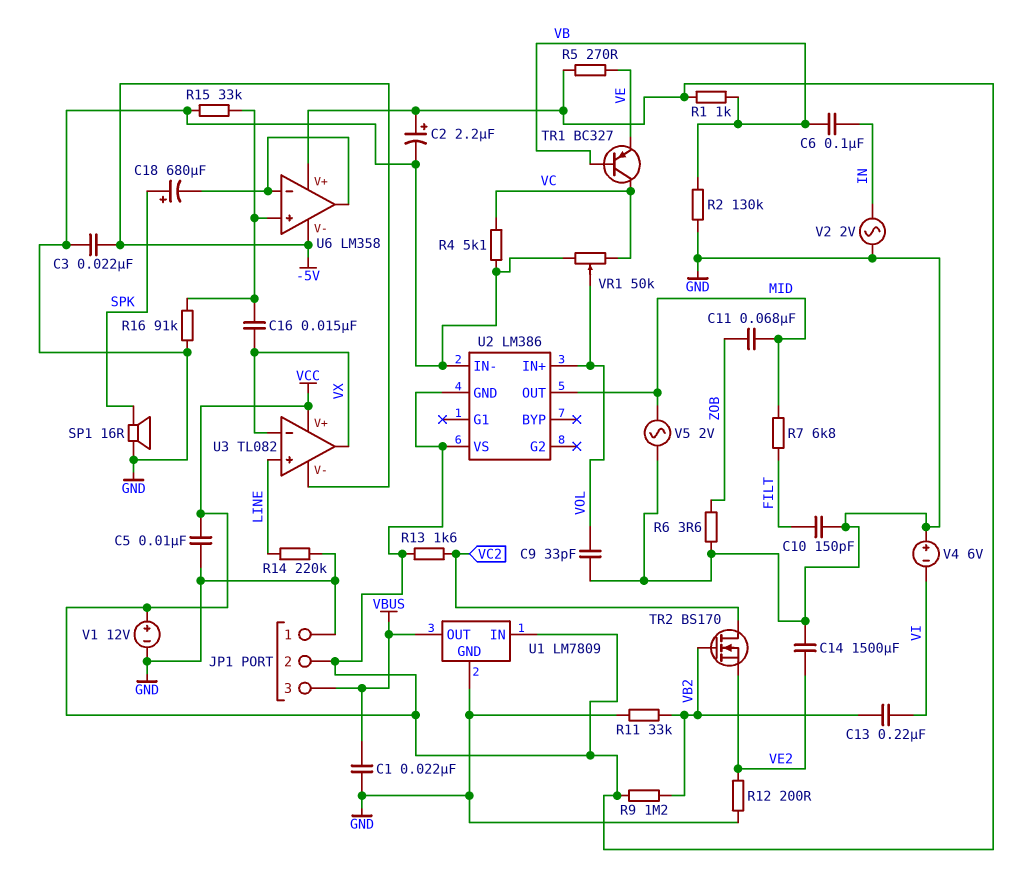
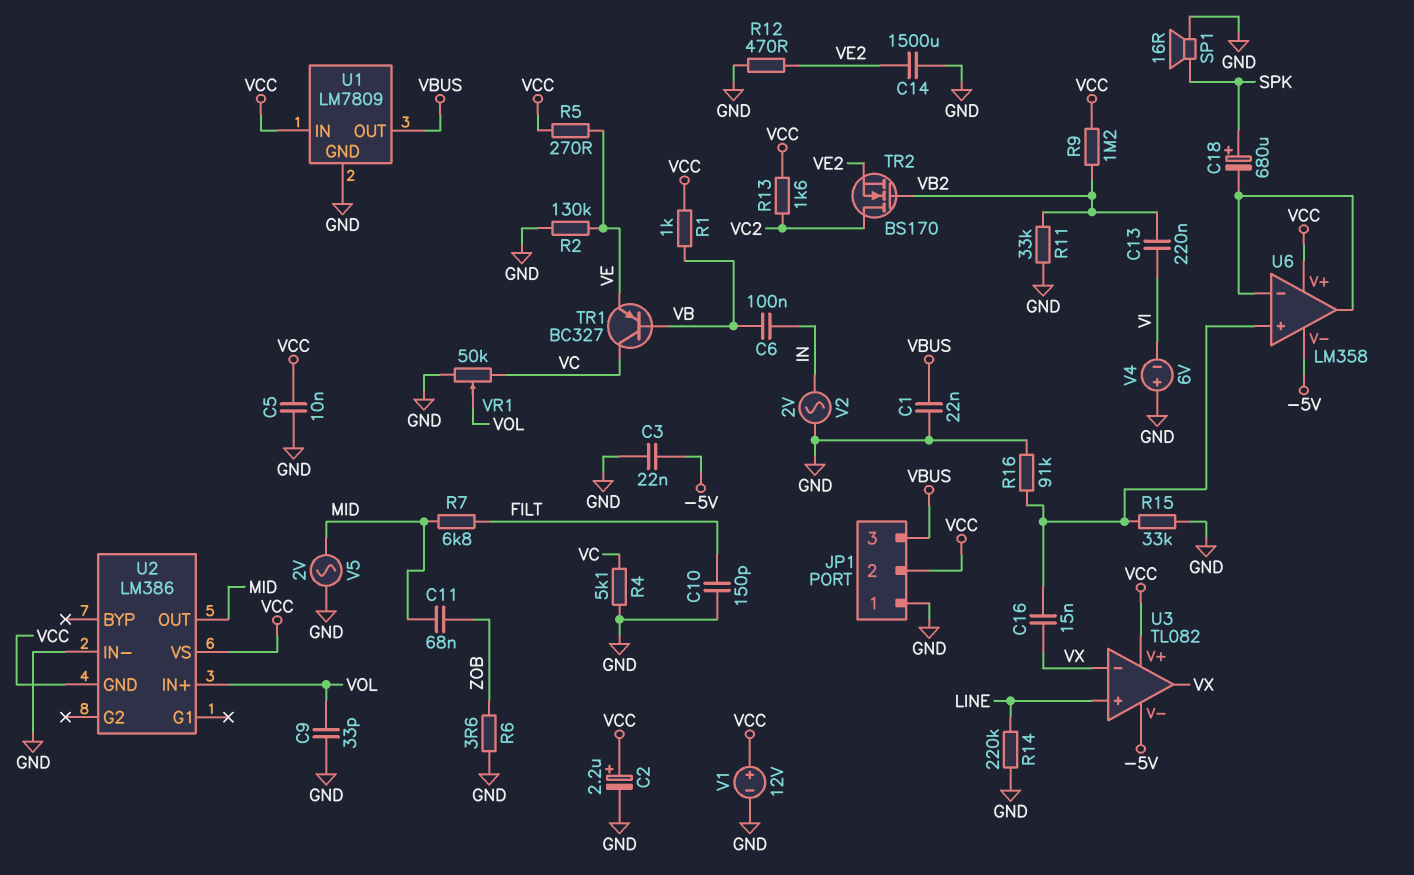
R2: 130k (GND, VB) -> 130k (GND, VE)
R12: 200 (GND, VE2) -> 470 (GND, VE2)

